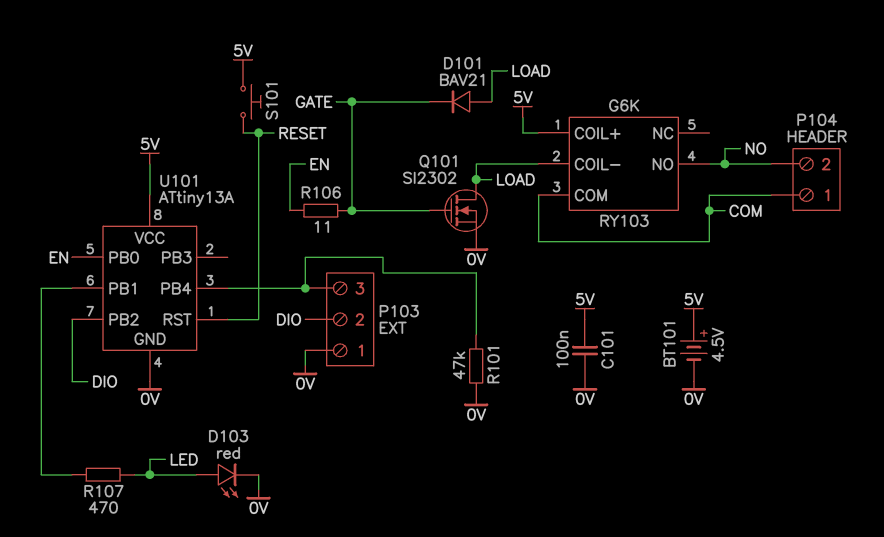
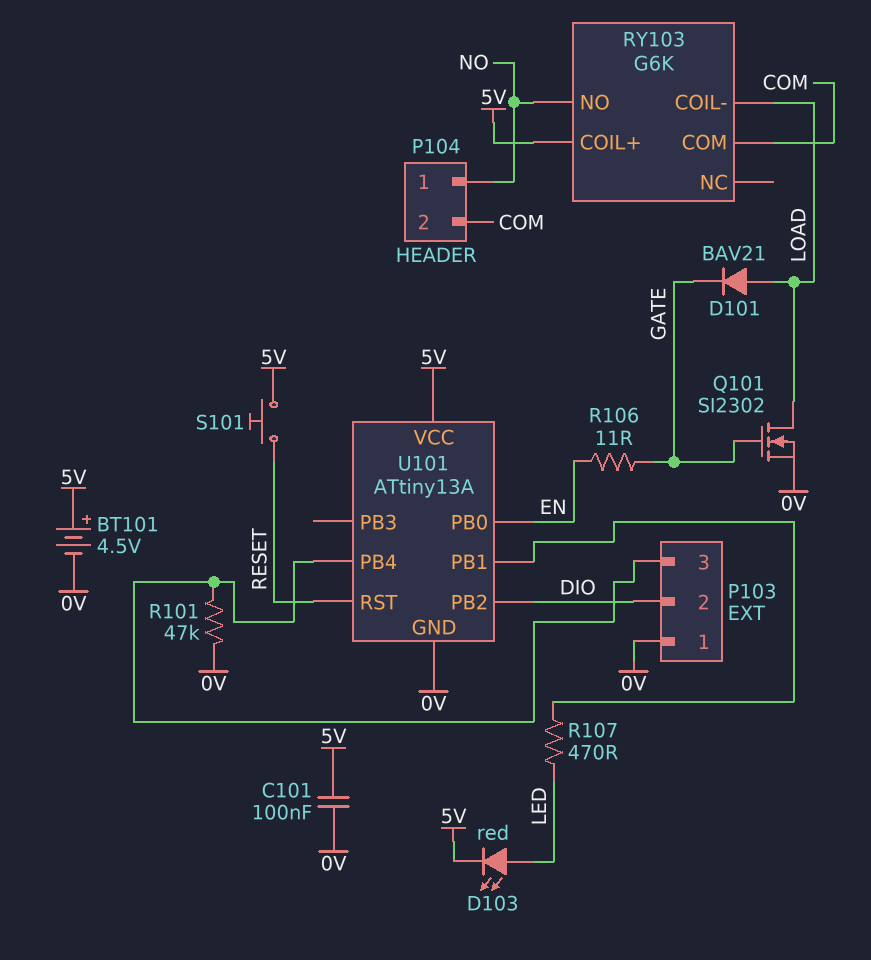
D103: LED red (A LED, K 0V) -> LED red (A LED, K 5V)
P104 pin 1: COM -> NO
P104 pin 2: NO -> COM

